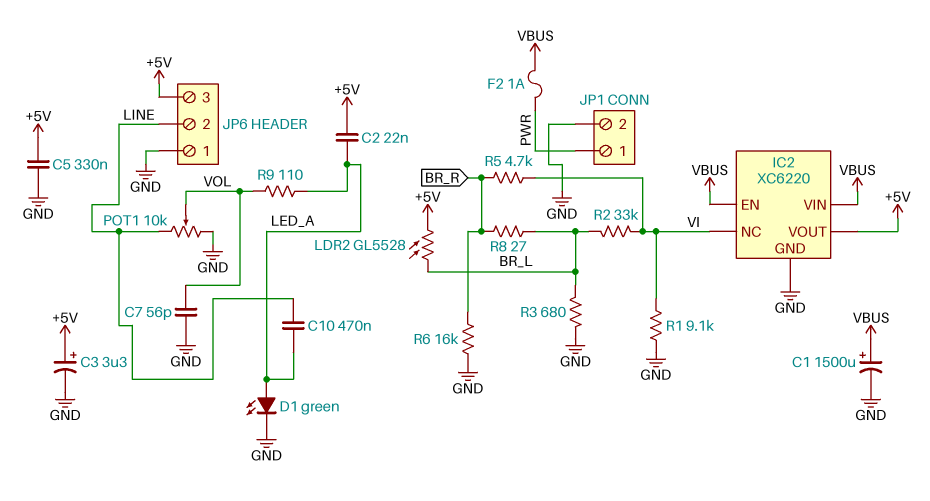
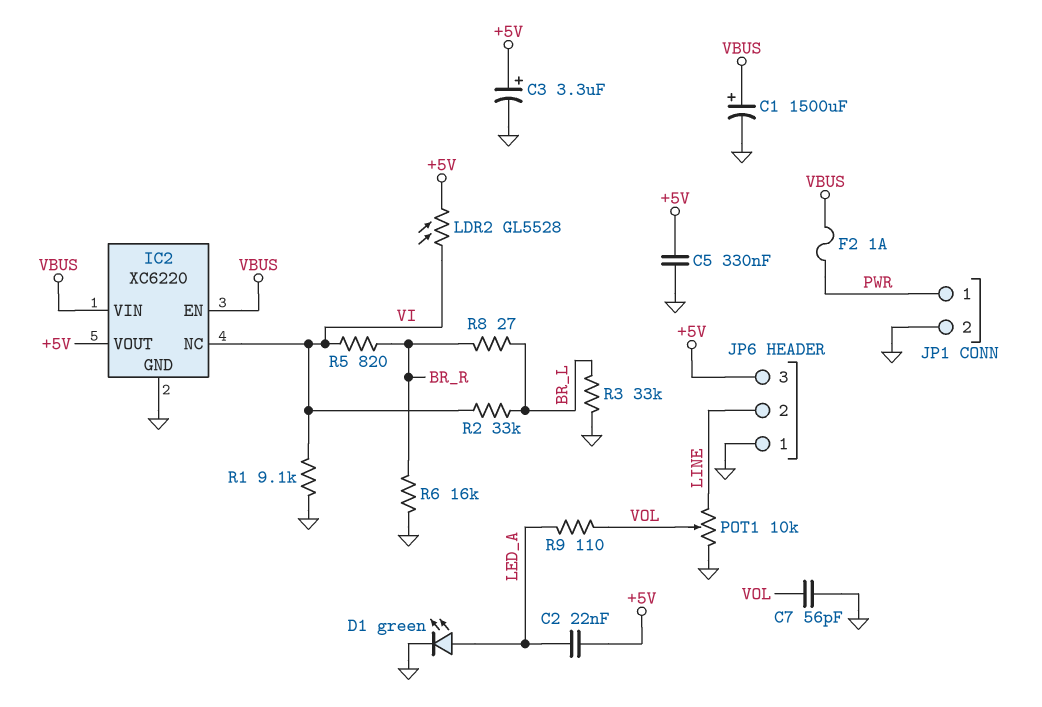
C10: 470nF (LED_A, LINE) -> none
LDR2: GL5528 (+5V, BR_L) -> GL5528 (+5V, VI)
R3: 680 (BR_L, GND) -> 33k (BR_L, GND)
R5: 4.7k (BR_R, VI) -> 820 (BR_R, VI)

